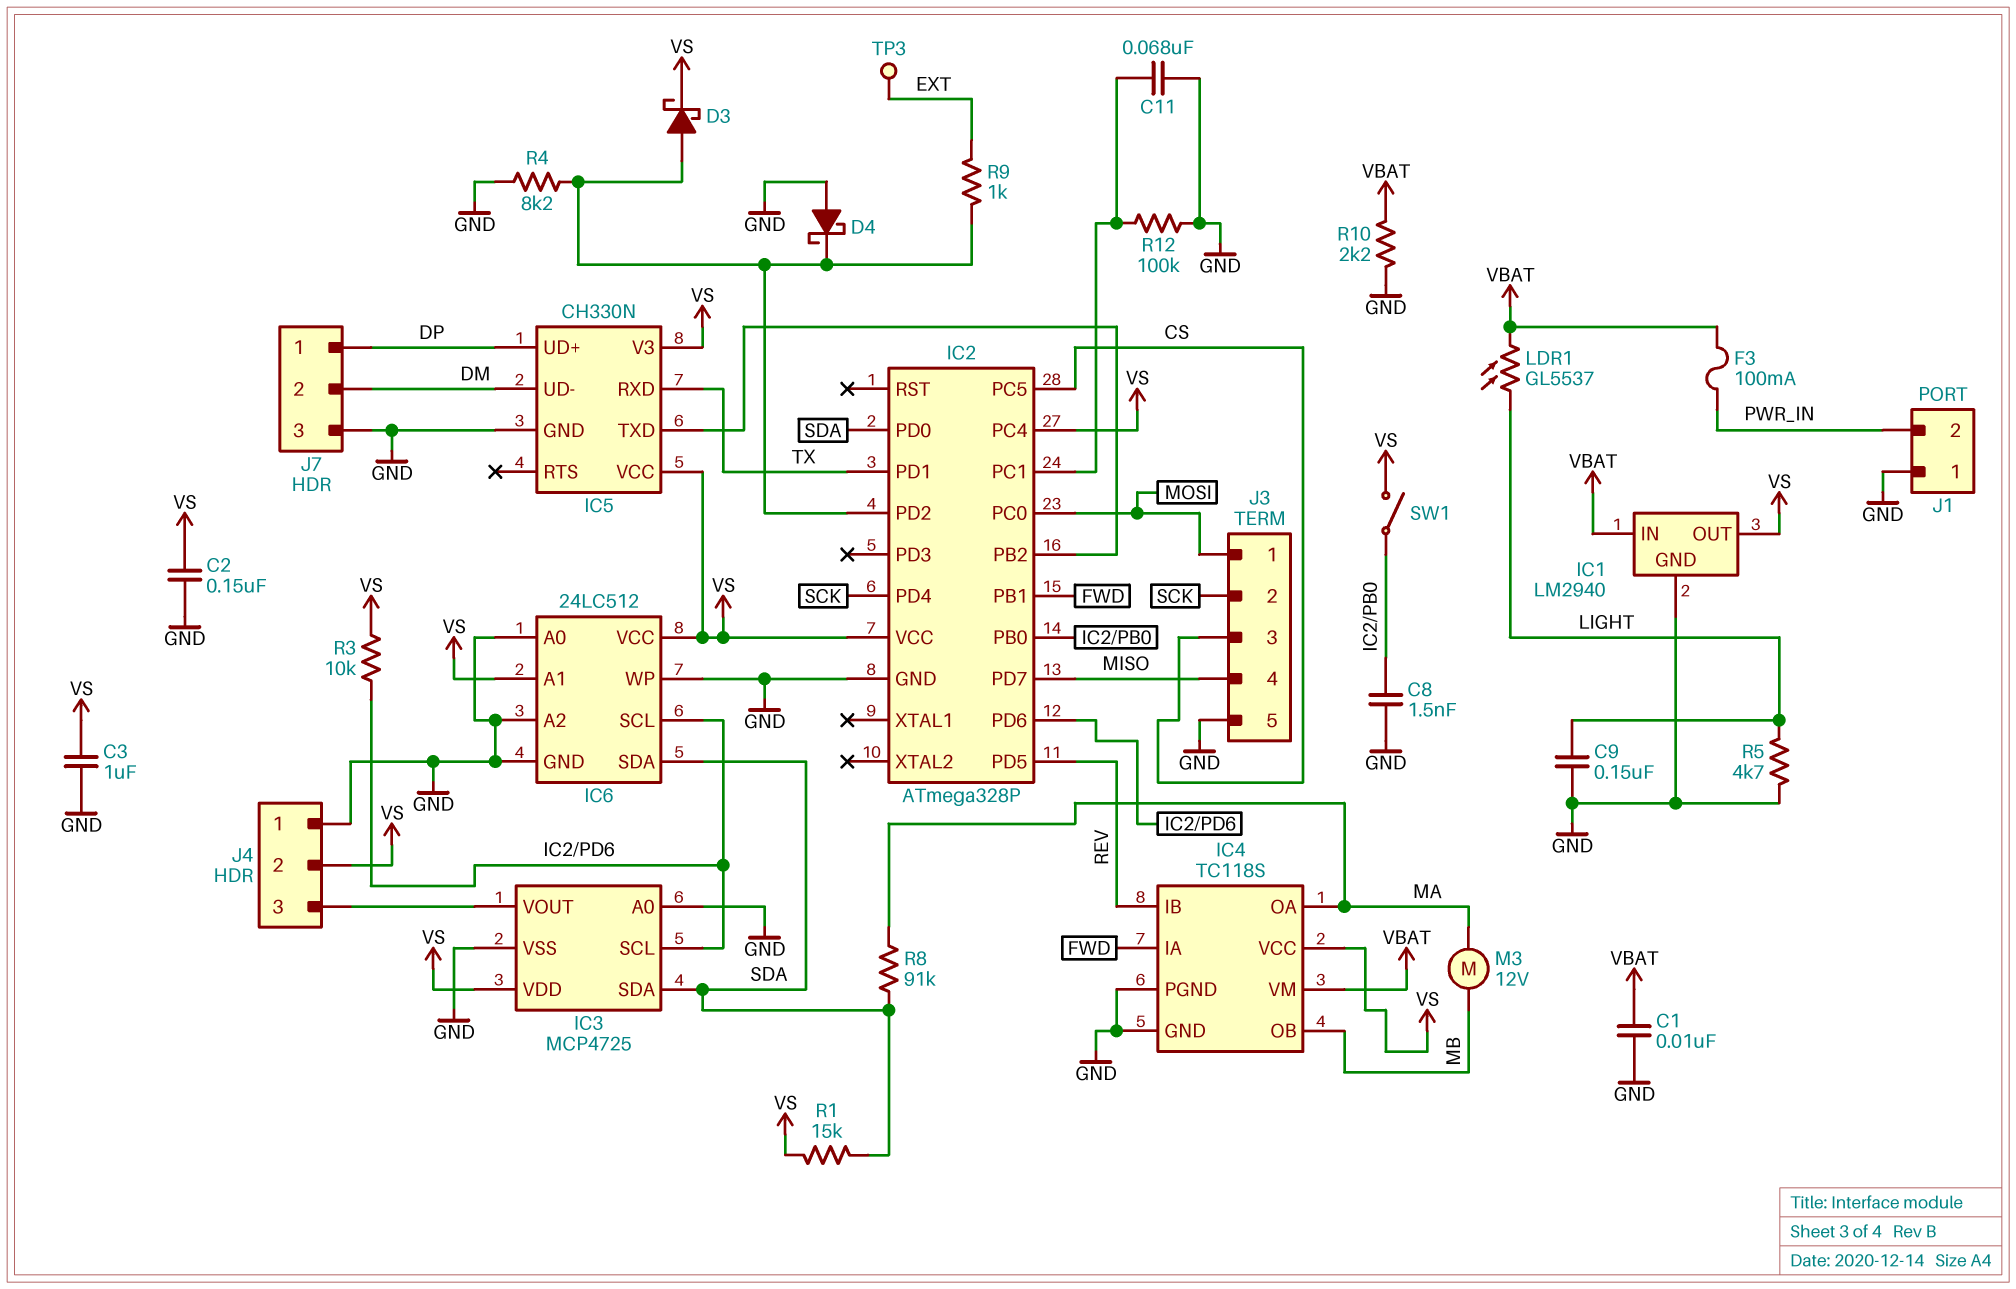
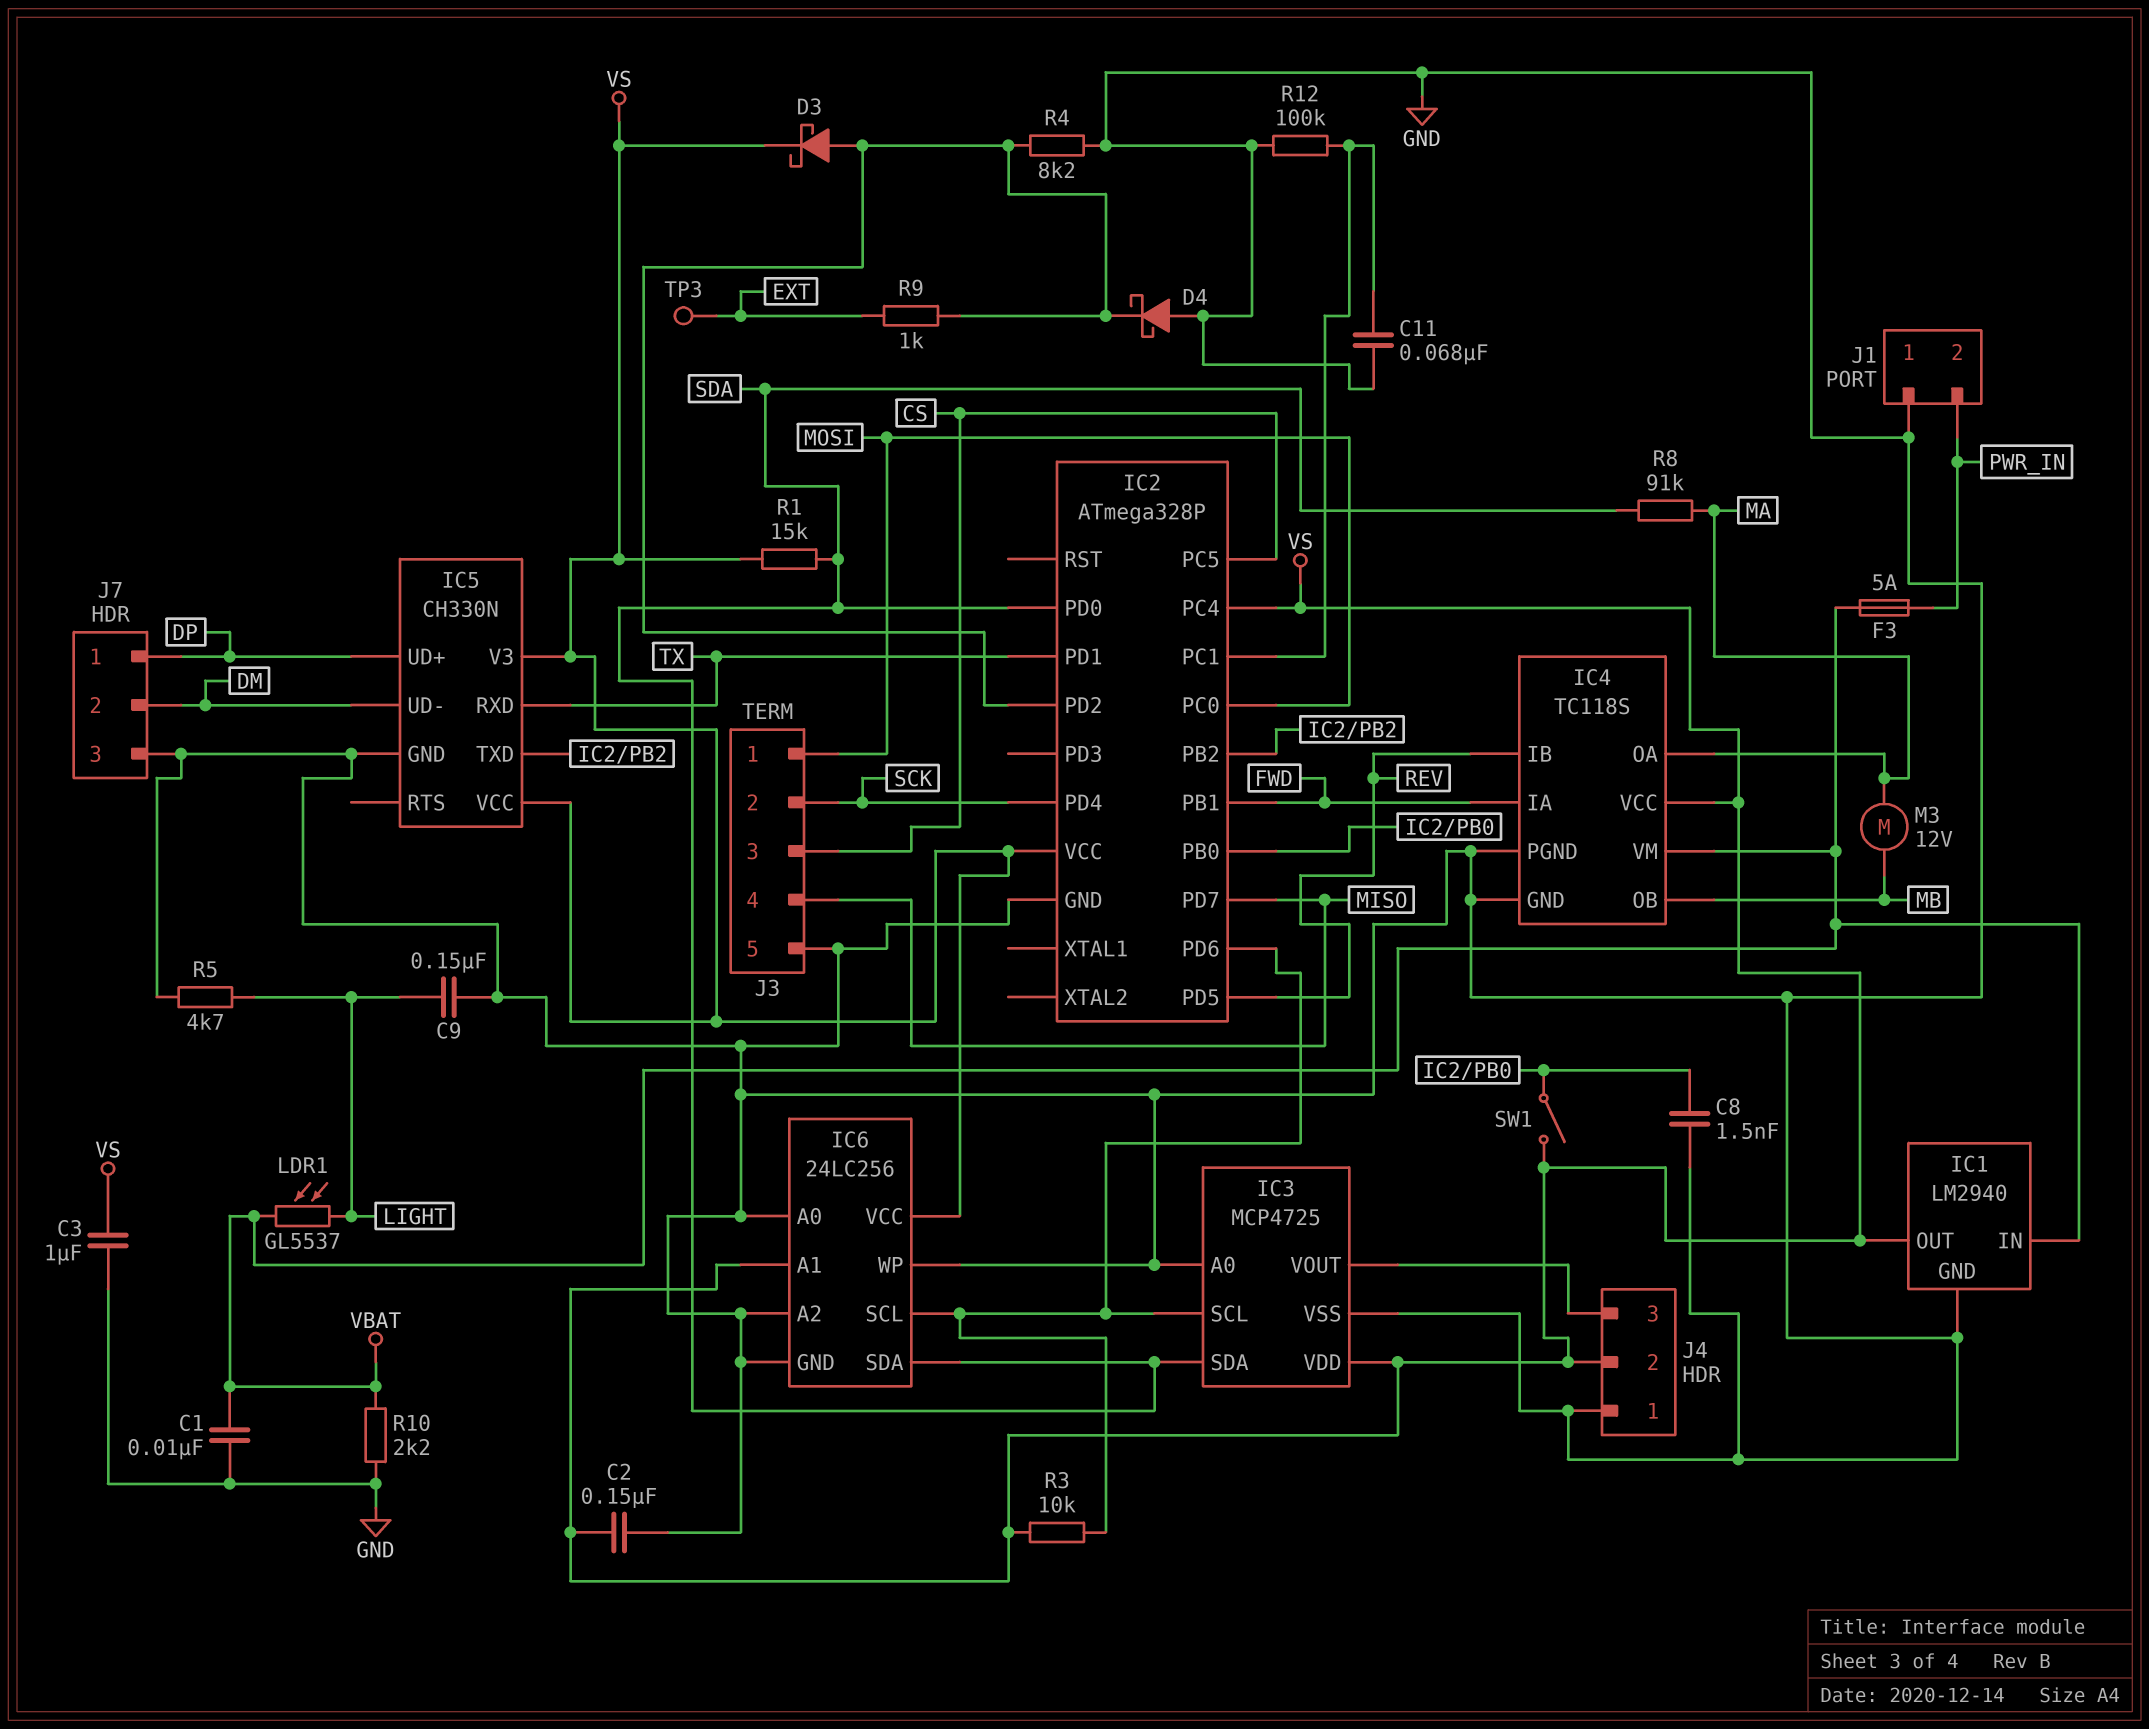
F3: 100mA (PWR_IN, VBAT) -> 5A (PWR_IN, VBAT)
IC6: 24LC512 -> 24LC256

